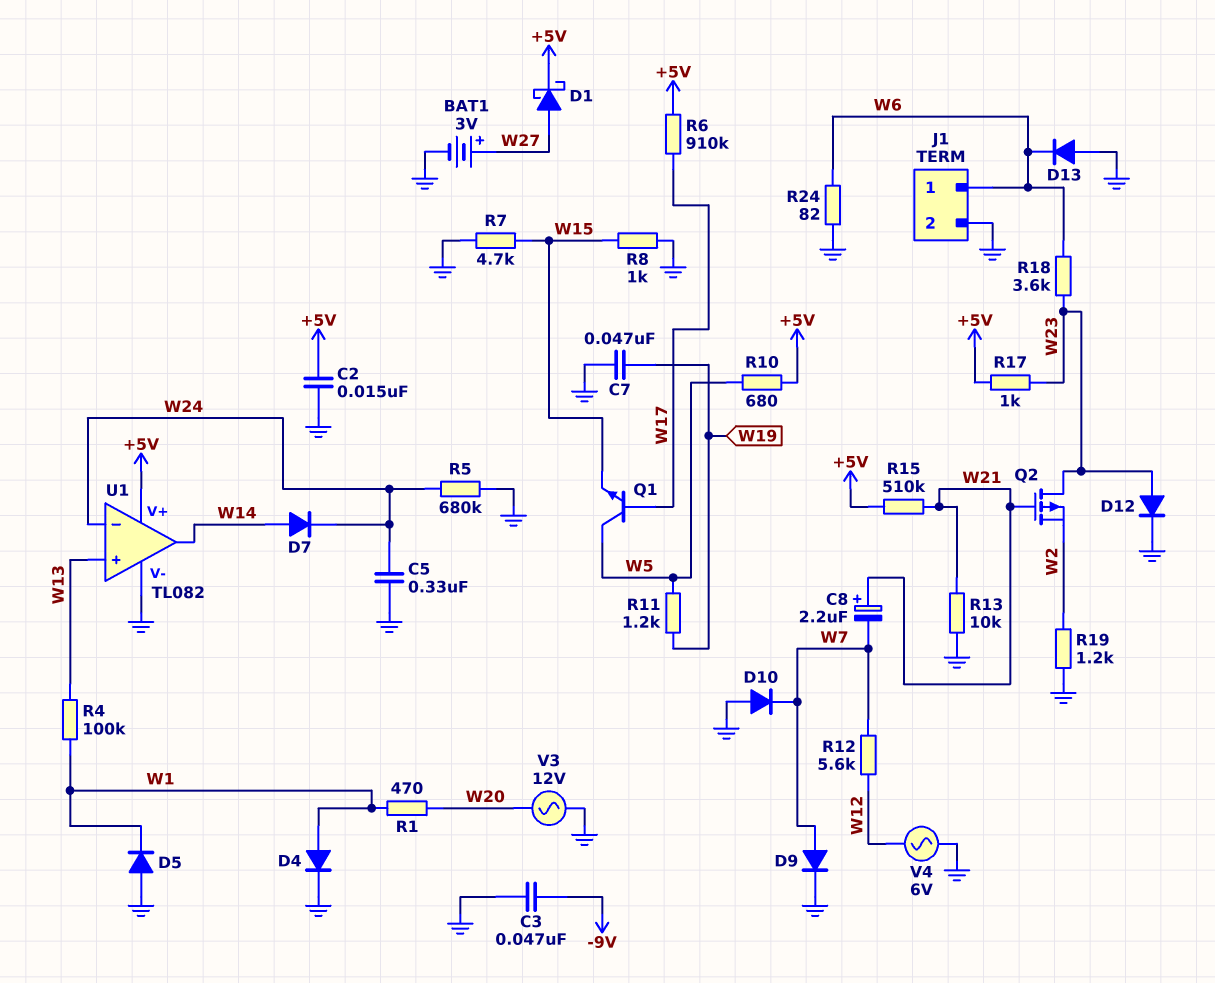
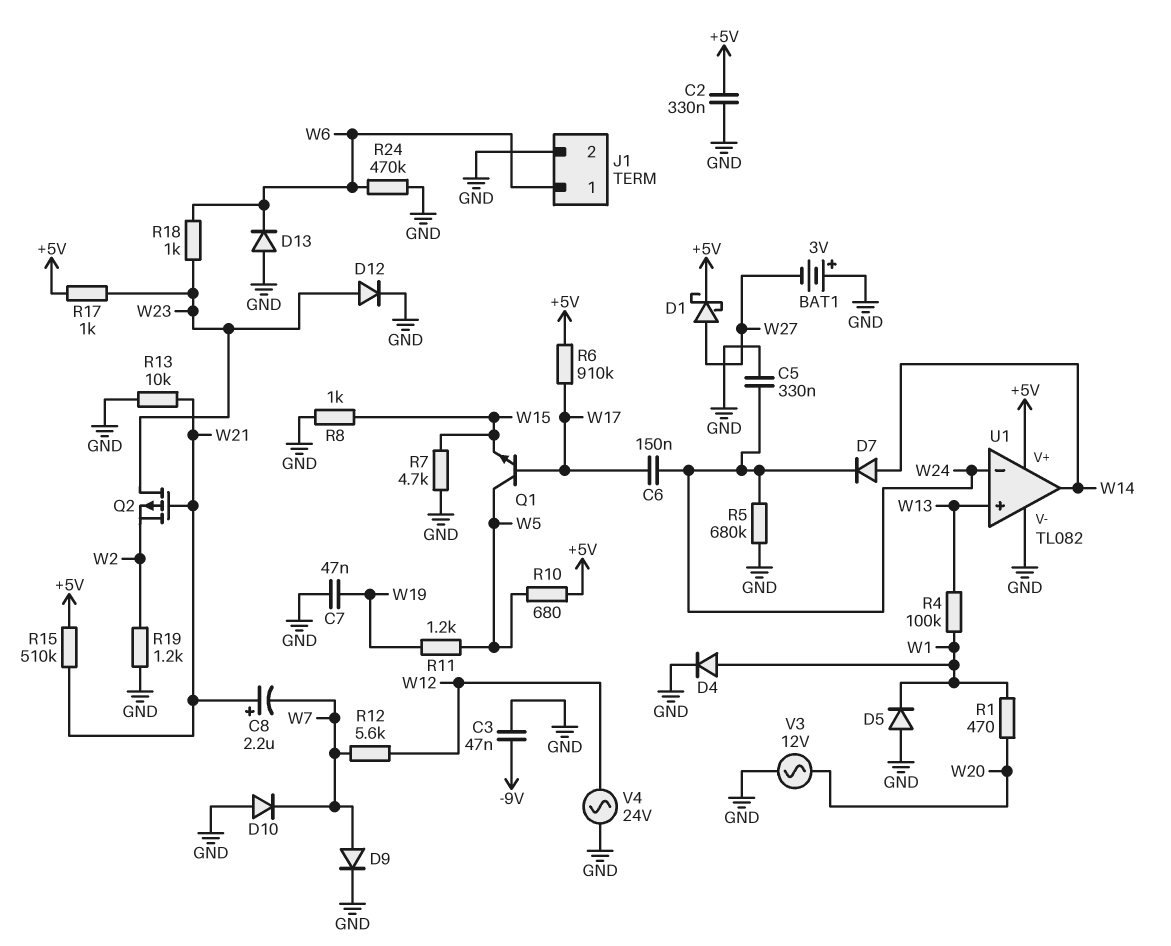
BAT1: 3V (plus W27, minus GND) -> 3V (plus GND, minus W27)
C2: 15nF (+5V, GND) -> 330nF (+5V, GND)
C6: none -> 150nF (W17, W24)
R18: 3.6k (W6, W23) -> 1k (W6, W23)
R24: 82 (GND, W6) -> 470k (GND, W6)
V4: AC 6V (GND, W12) -> AC 24V (GND, W12)

